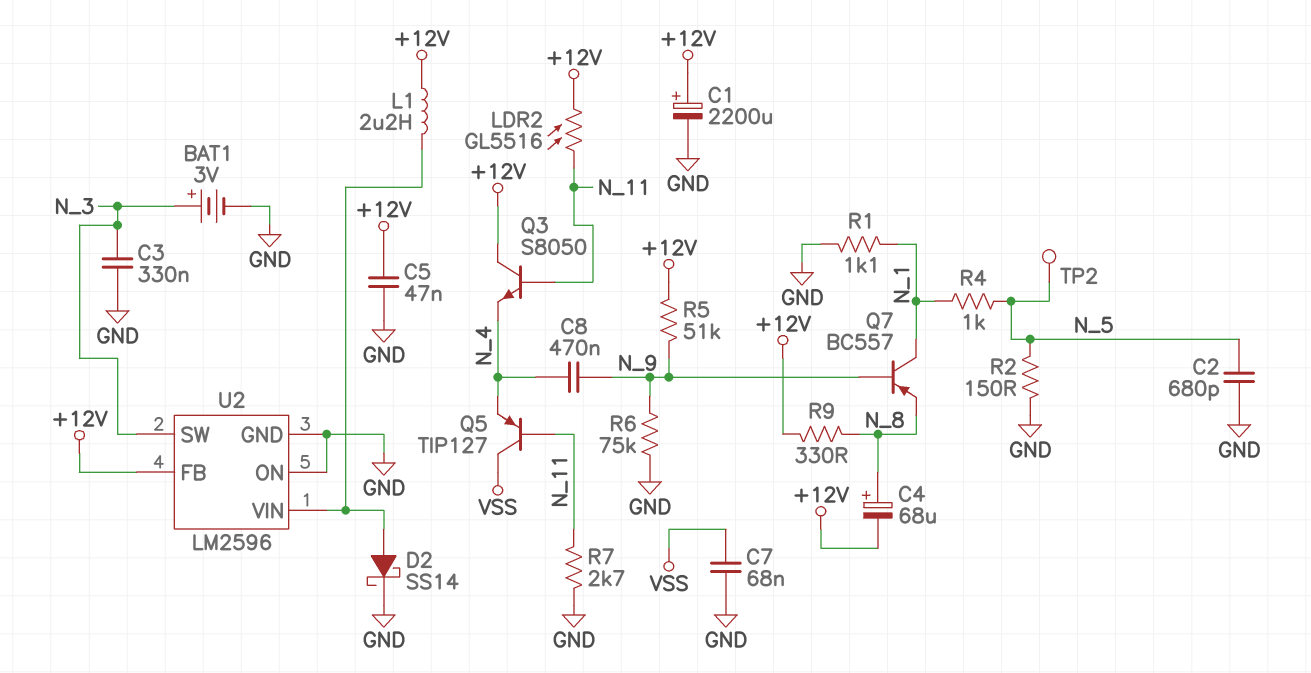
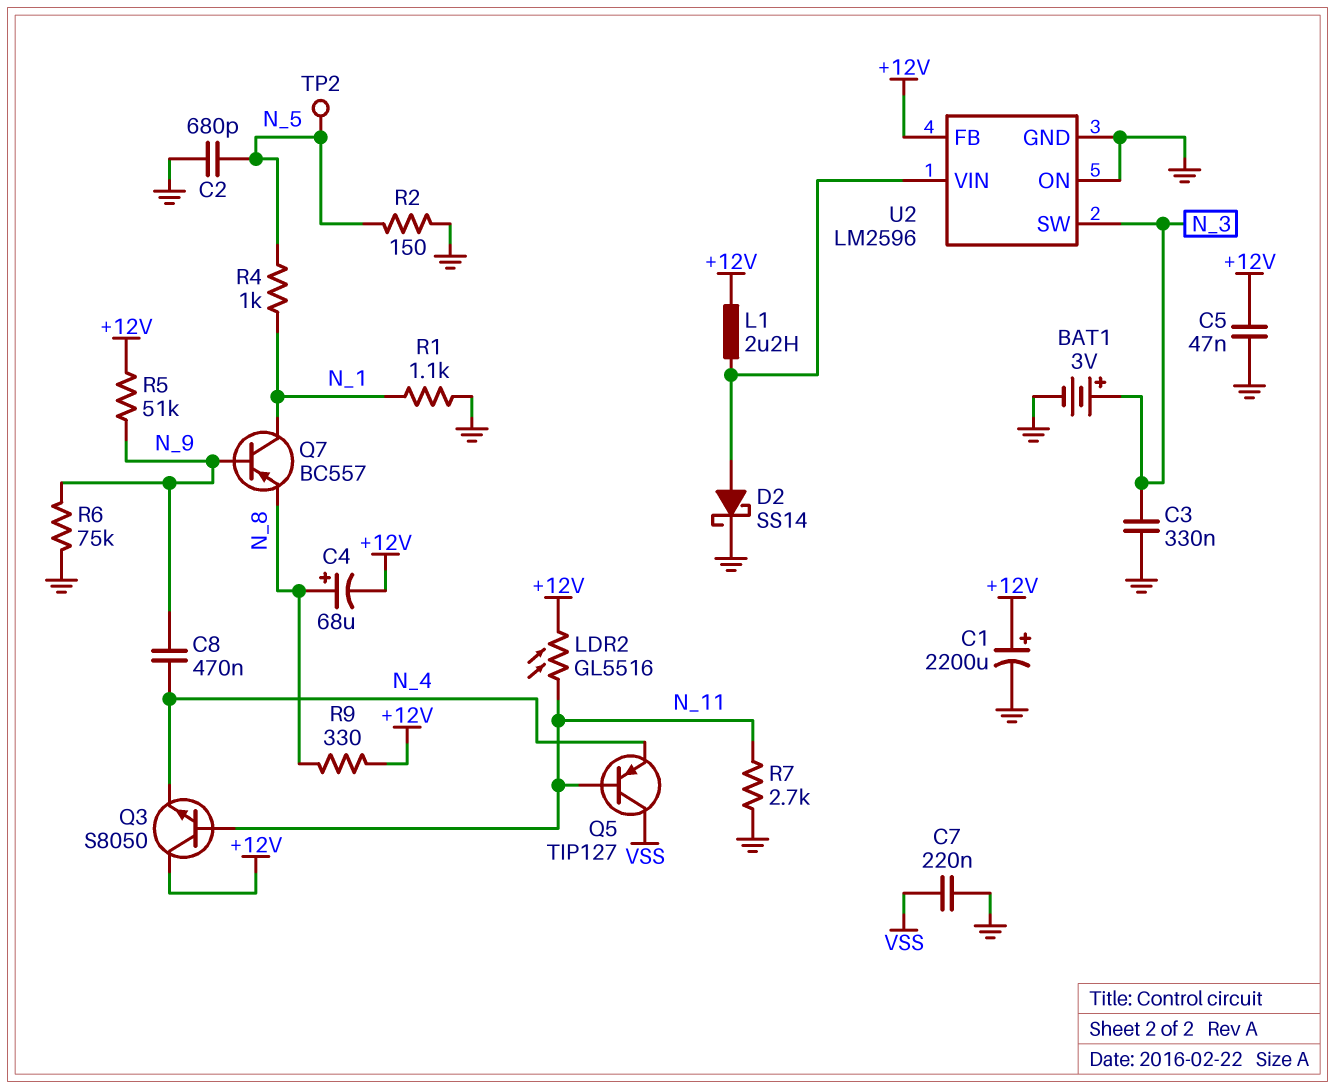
C7: 68nF (GND, VSS) -> 220nF (GND, VSS)

